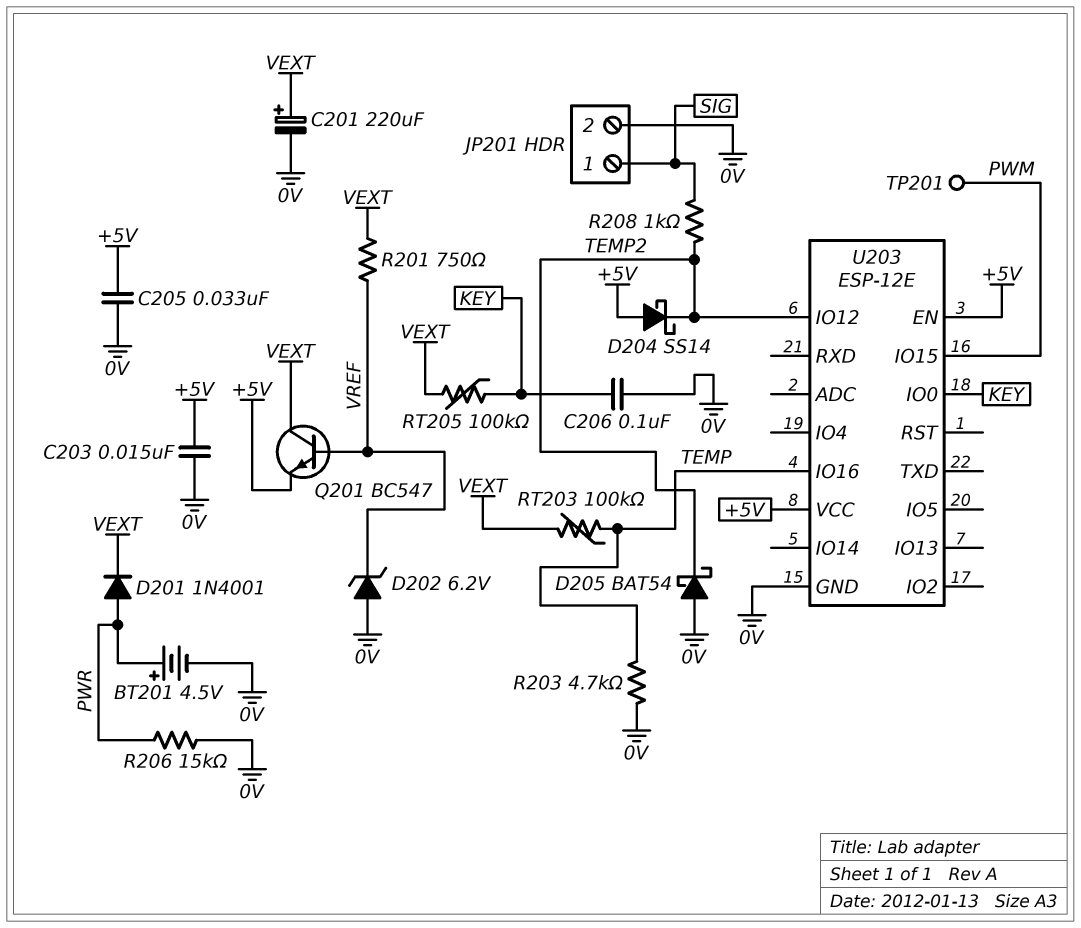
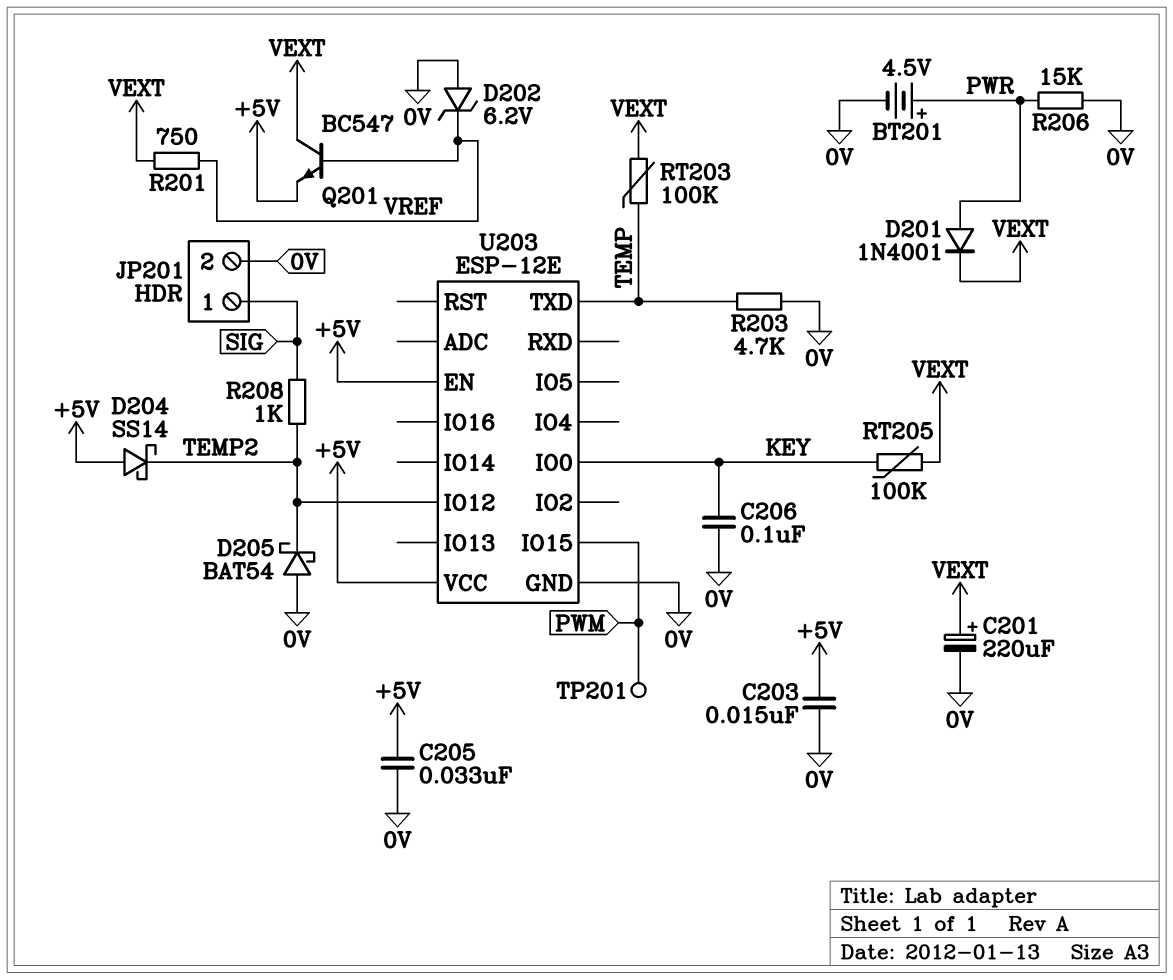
U203 pin IO16: TEMP -> none
U203 pin TXD: none -> TEMP

